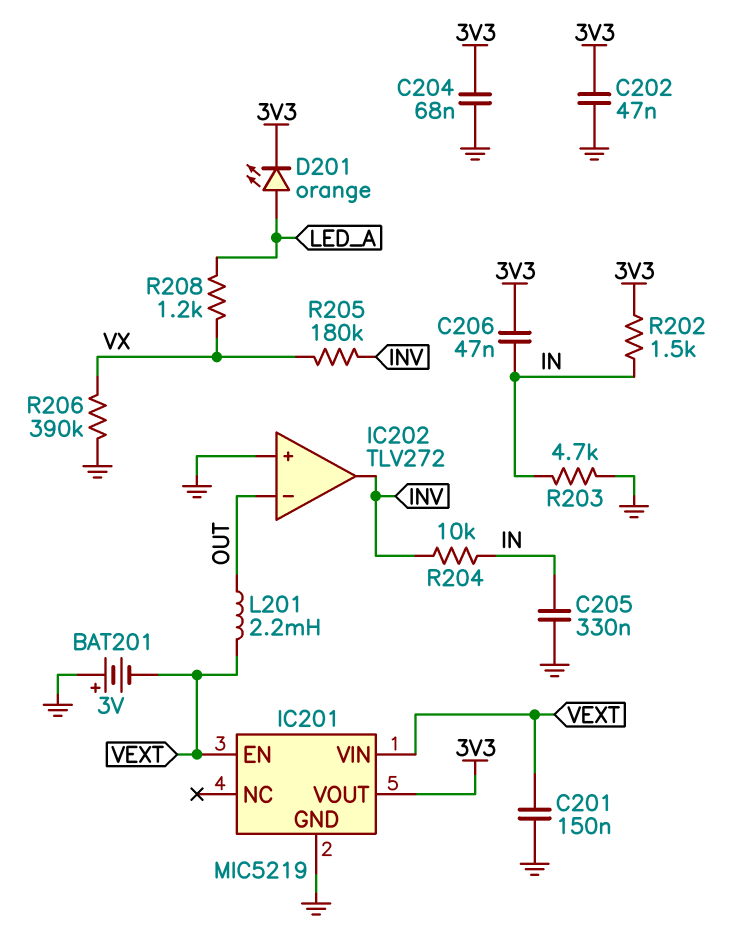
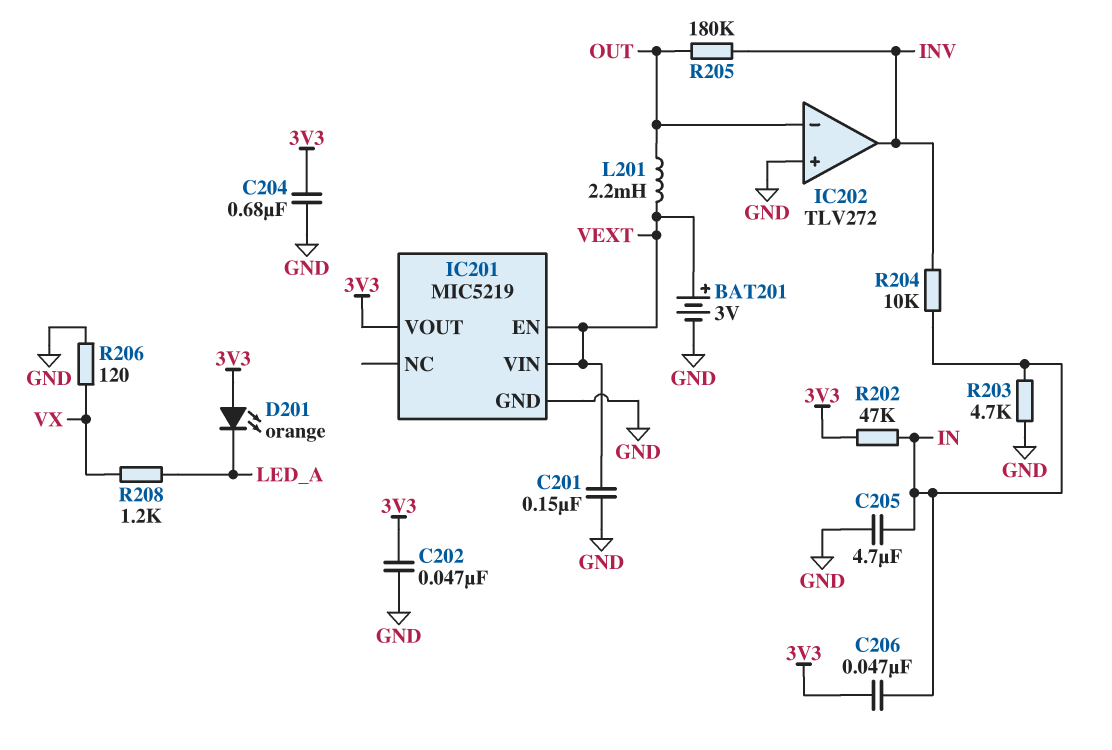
BAT201: 3V (plus GND, minus VEXT) -> 3V (plus VEXT, minus GND)
C204: 68nF (3V3, GND) -> 680nF (3V3, GND)
C205: 330nF (GND, IN) -> 4.7uF (GND, IN)
D201: LED orange (A LED_A, K 3V3) -> LED orange (A 3V3, K LED_A)
R202: 1.5k (3V3, IN) -> 47k (3V3, IN)
R205: 180k (INV, VX) -> 180k (INV, OUT)
R206: 390k (GND, VX) -> 120 (GND, VX)

